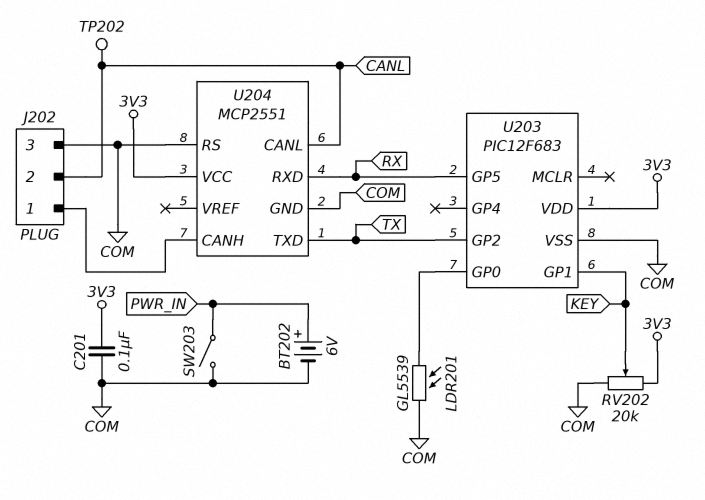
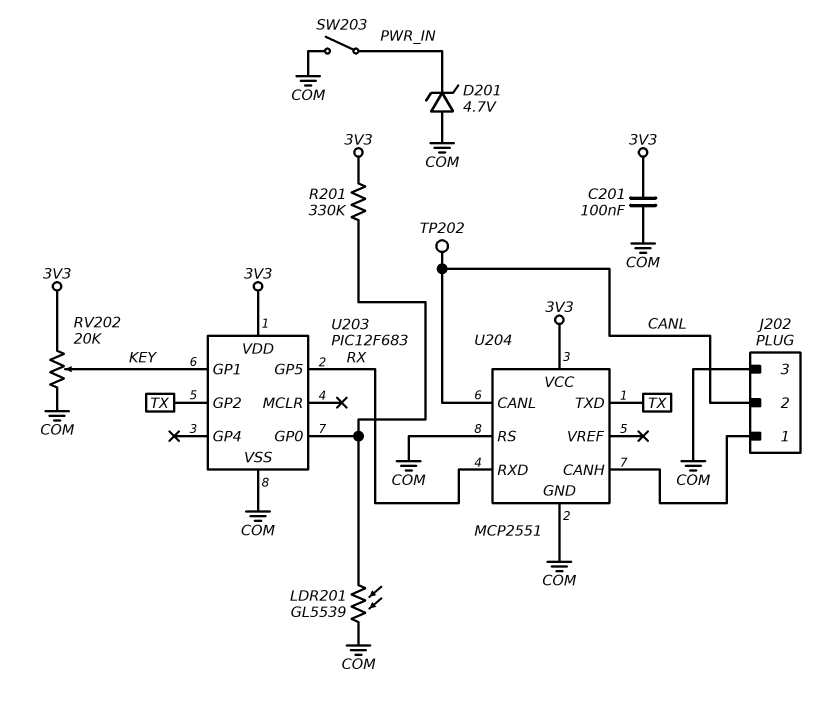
BT202: 6V (plus PWR_IN, minus COM) -> none
D201: none -> zener 4.7V (A COM, K PWR_IN)
R201: none -> 330k (3V3, U203/GP0)

